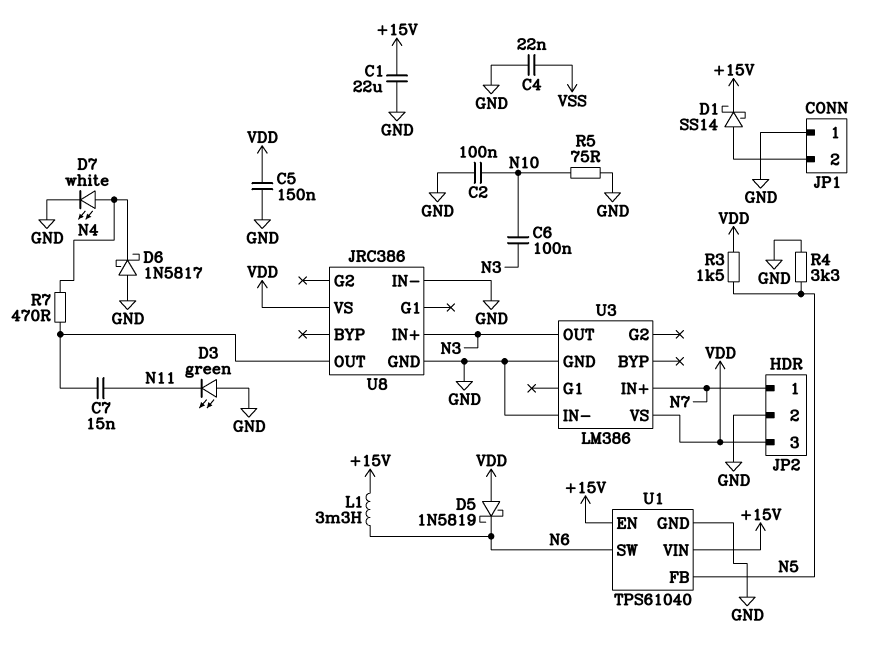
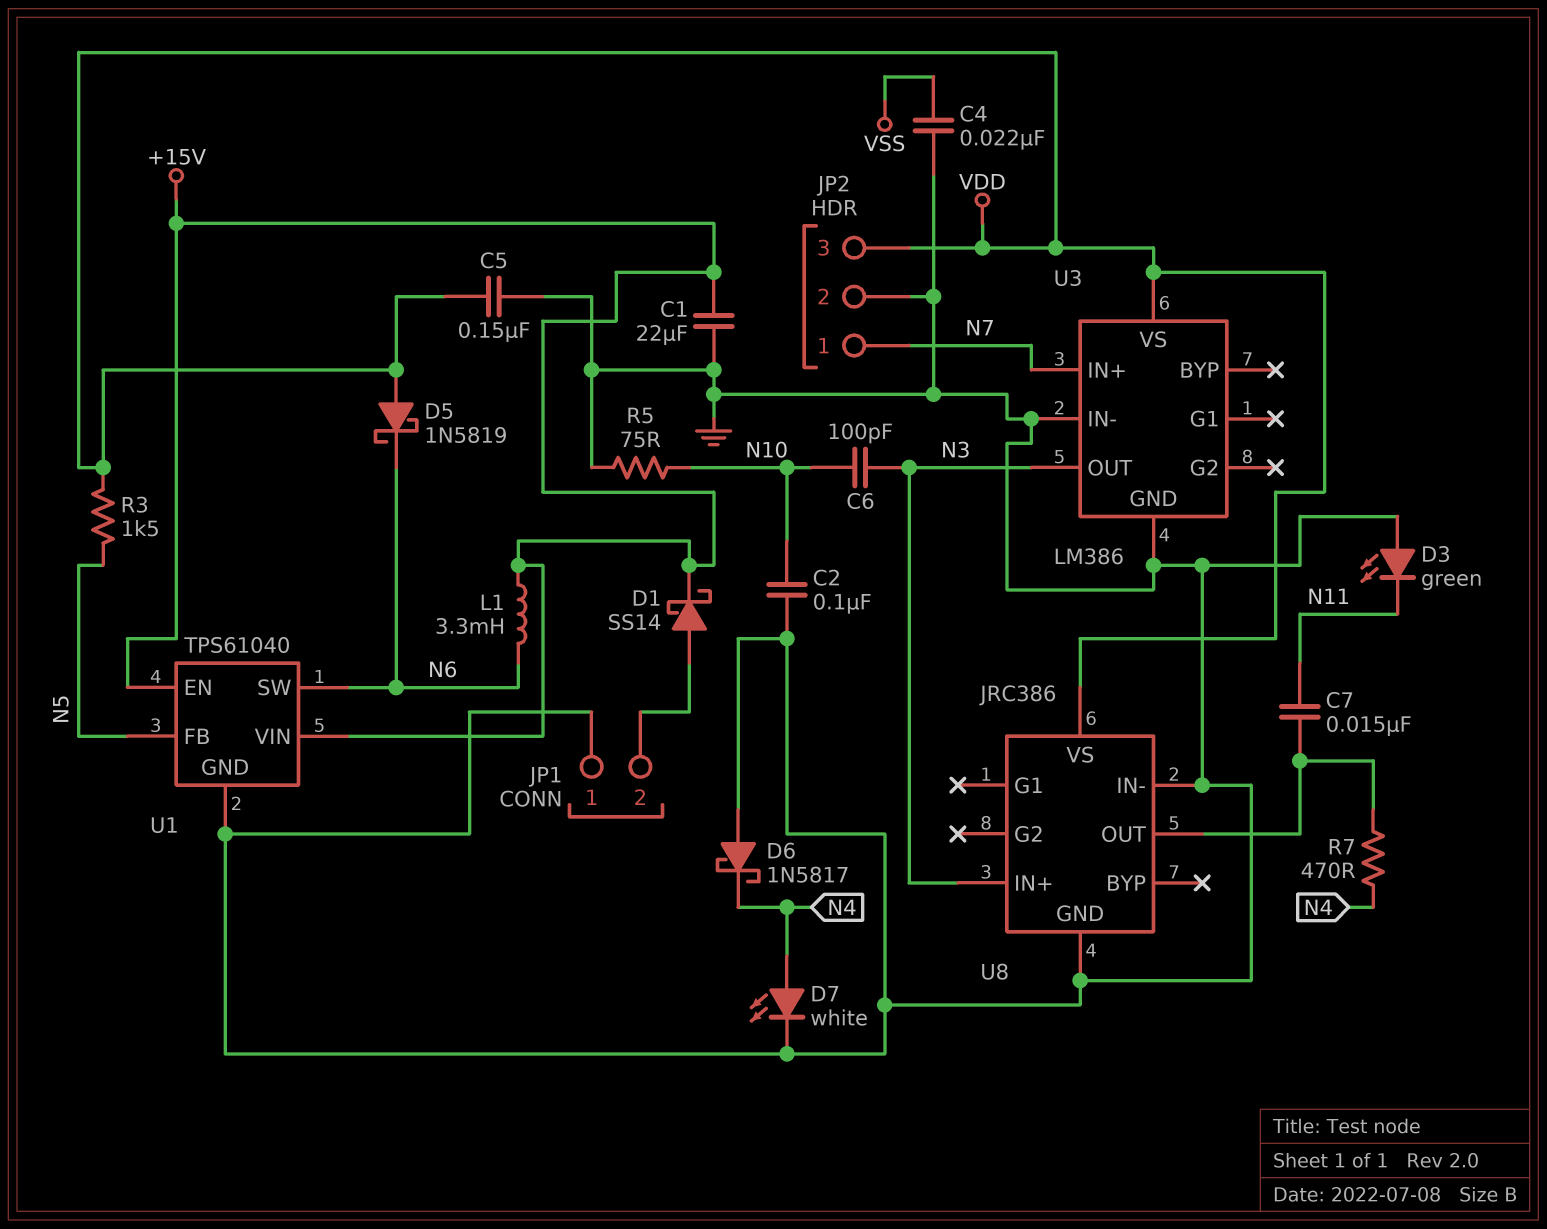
C6: 100nF (N3, N10) -> 100pF (N3, N10)
R4: 3.3k (GND, N5) -> none

